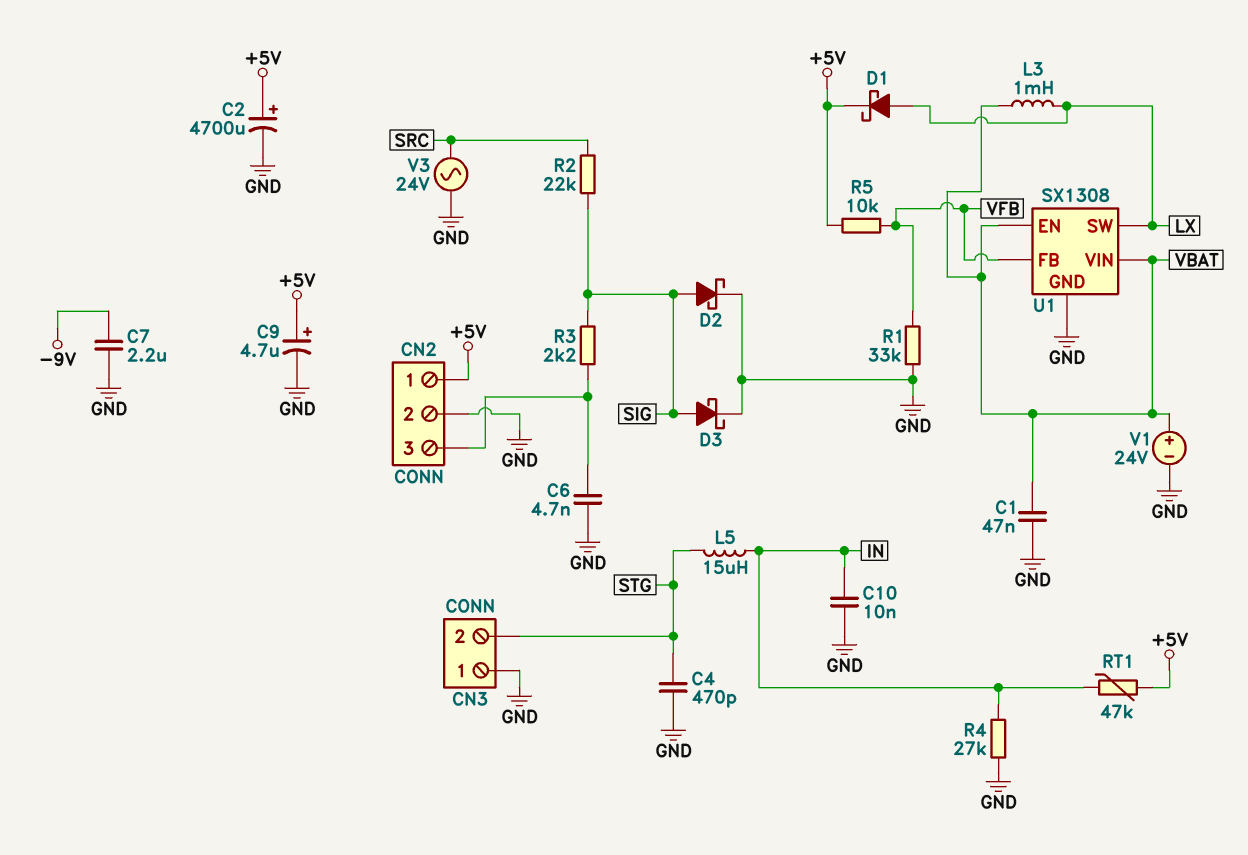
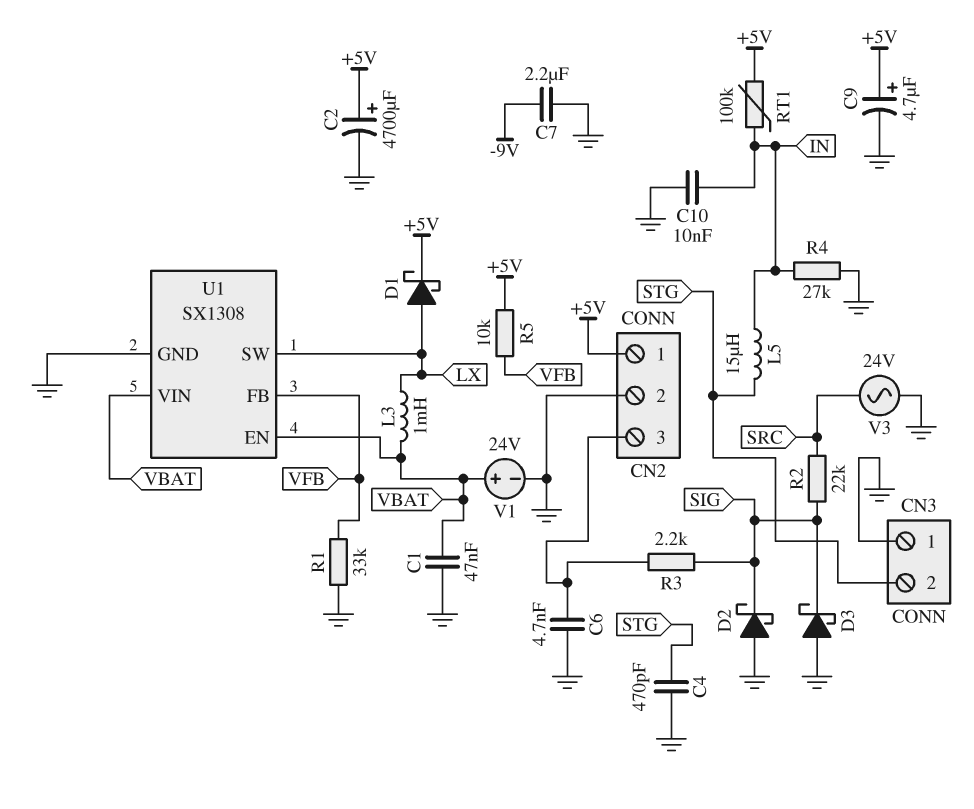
D2: schottky (A SIG, K GND) -> schottky (A GND, K SIG)
D3: schottky (A SIG, K GND) -> schottky (A GND, K SIG)
RT1: 47k (+5V, IN) -> 100k (+5V, IN)

